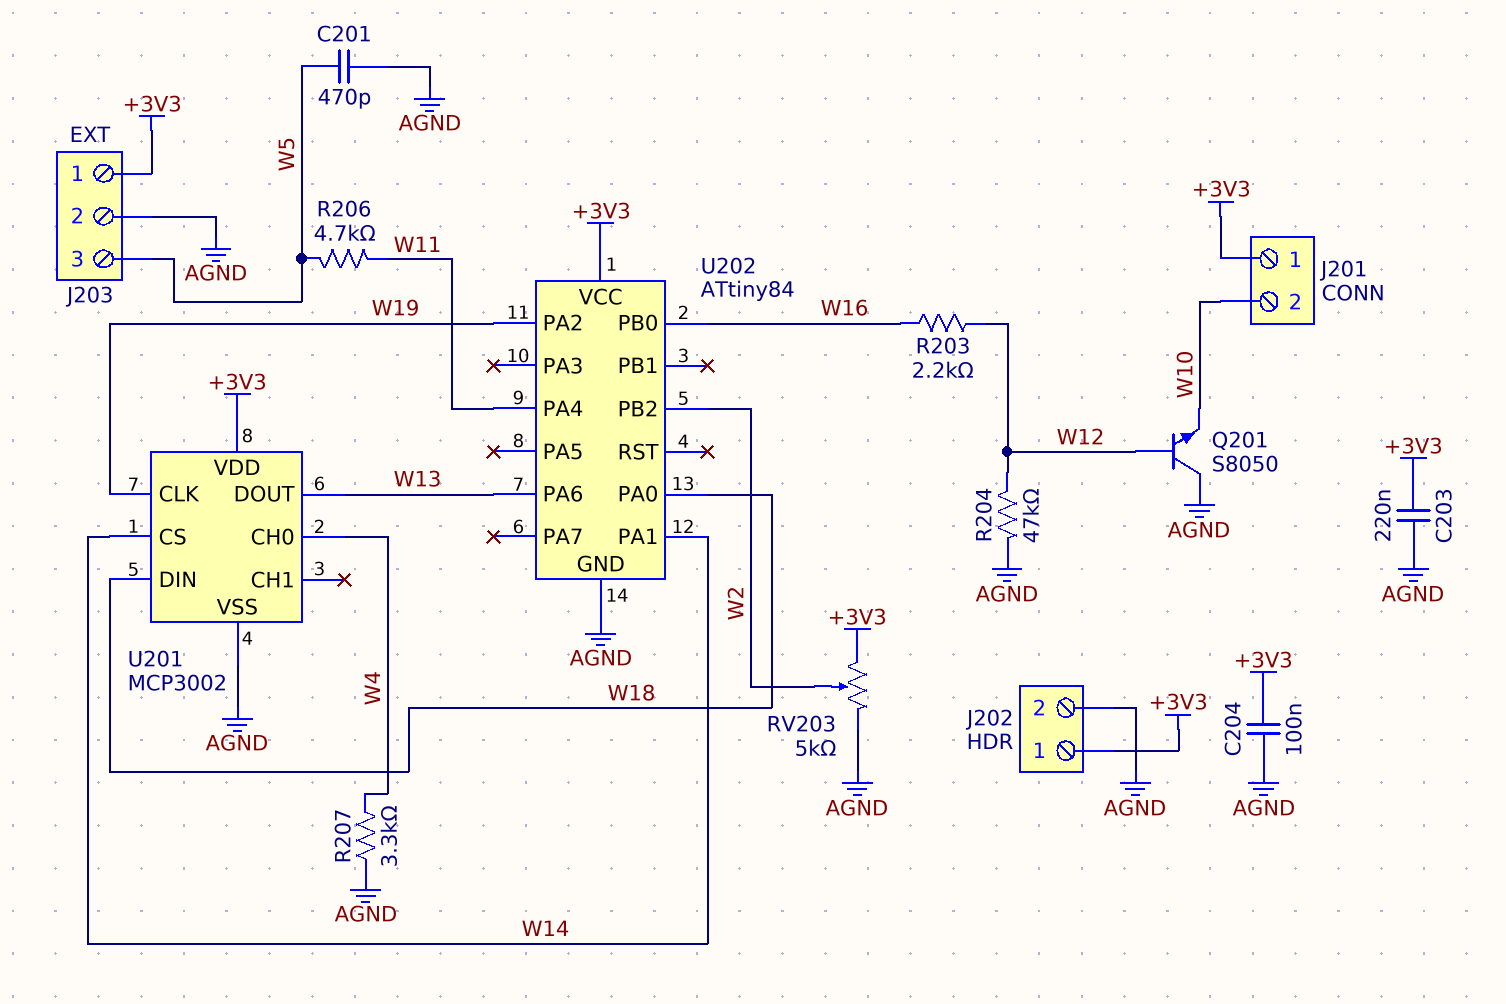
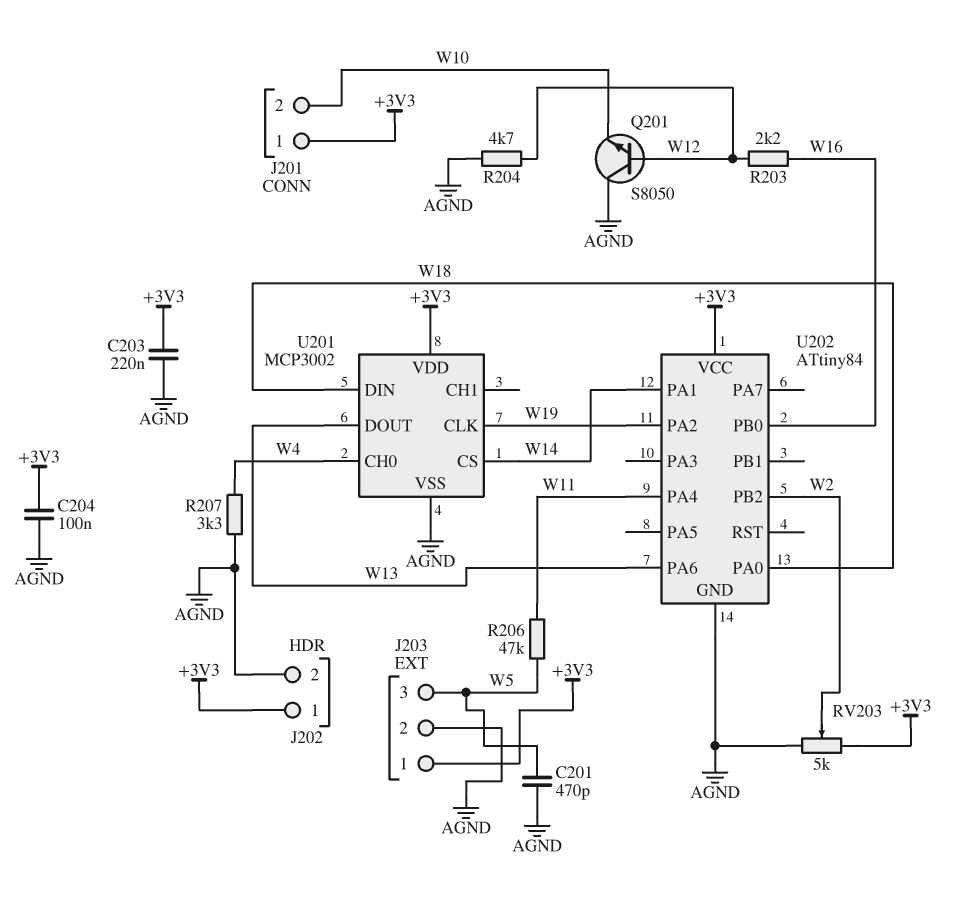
R204: 47k (AGND, W12) -> 4.7k (AGND, W12)
R206: 4.7k (W5, W11) -> 47k (W5, W11)

